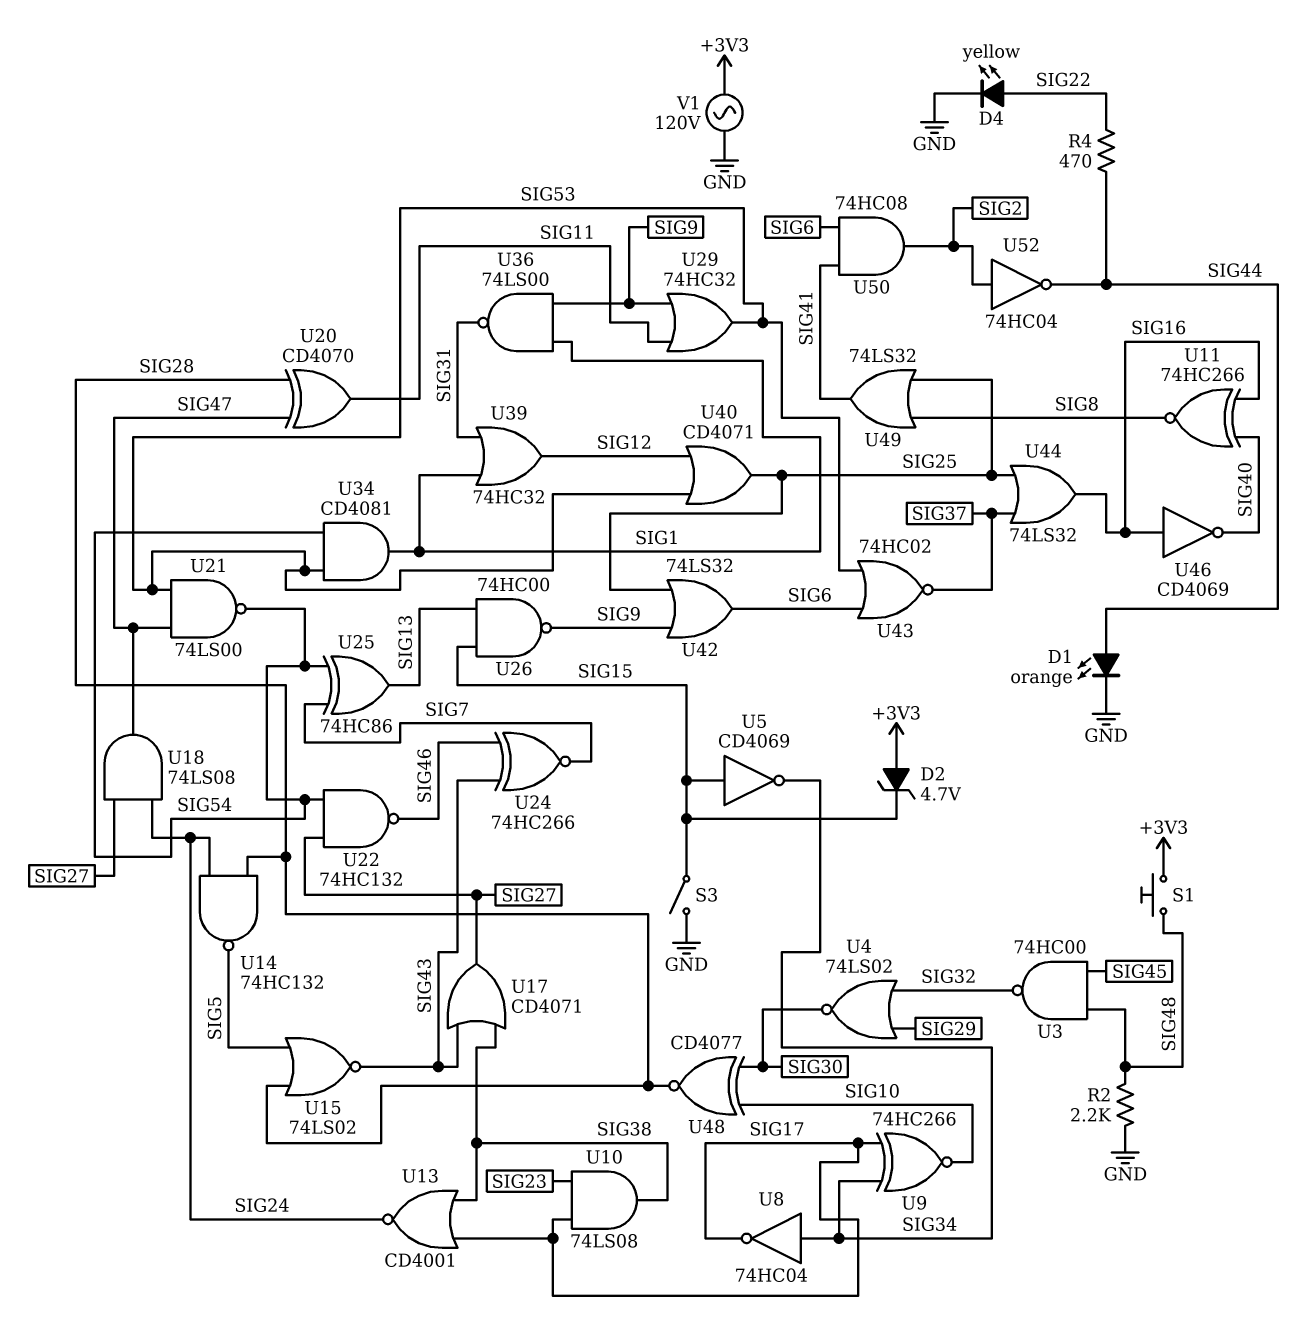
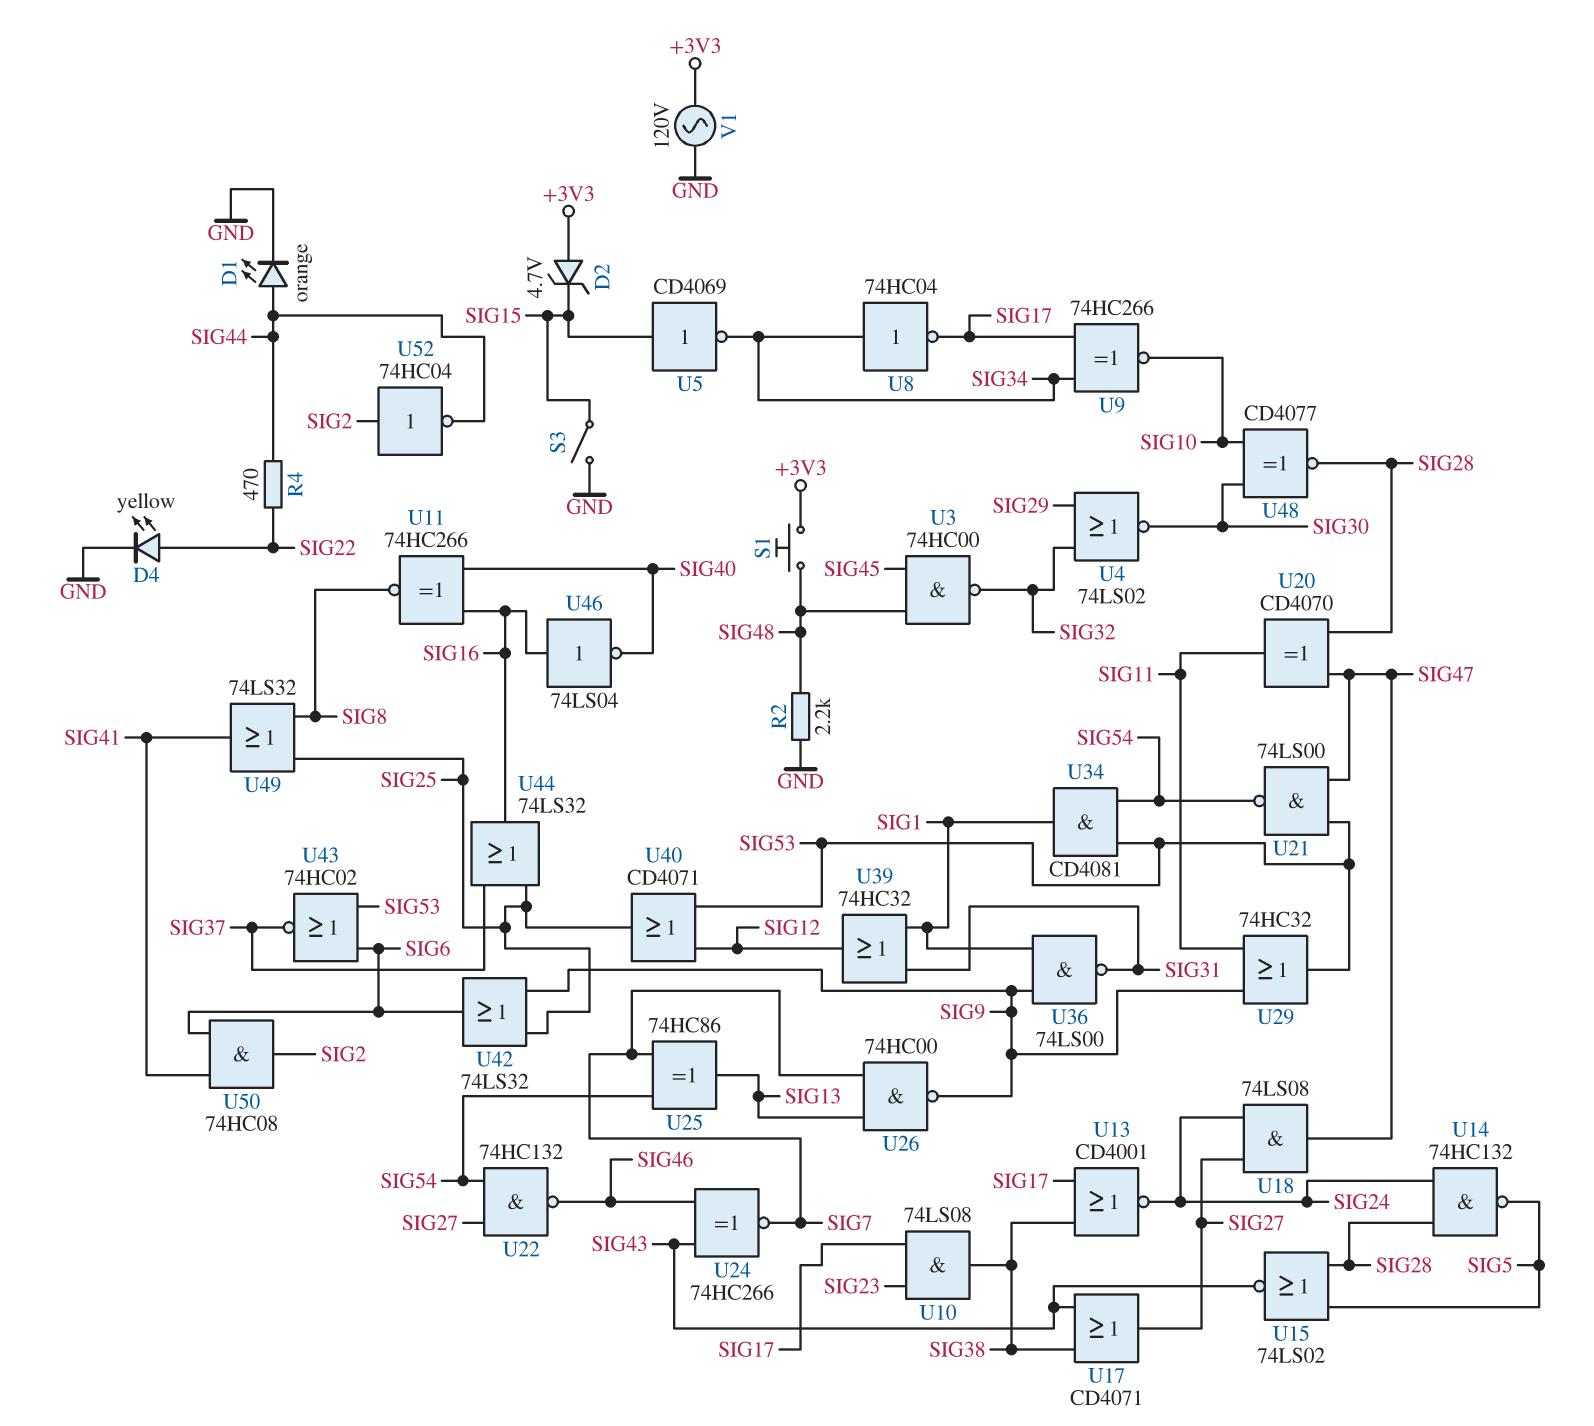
U26: NAND 74HC00 (in SIG13, in SIG15, out SIG9) -> NAND 74HC00 (in SIG7, in SIG13, out SIG9)
U46: NOT CD4069 (in SIG16, out SIG40) -> NOT 74LS04 (in SIG16, out SIG40)

